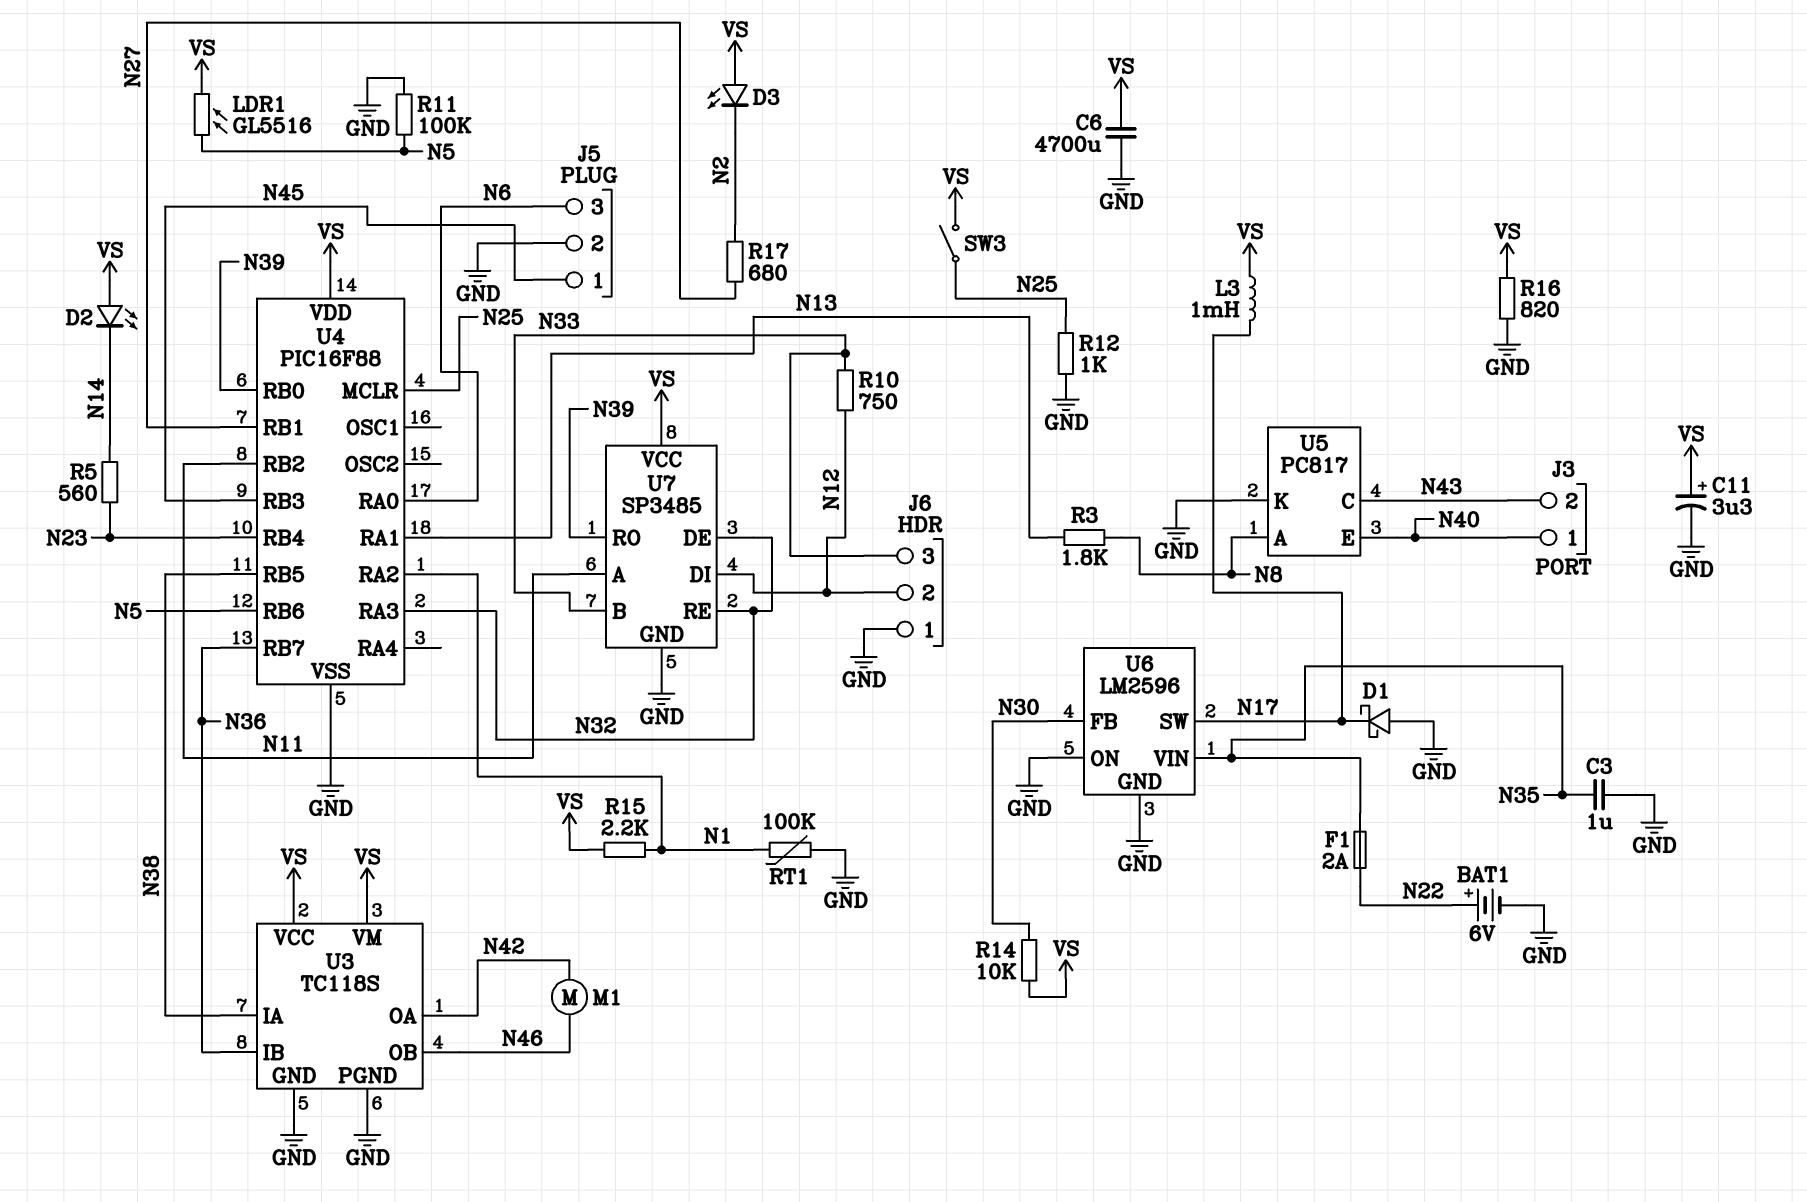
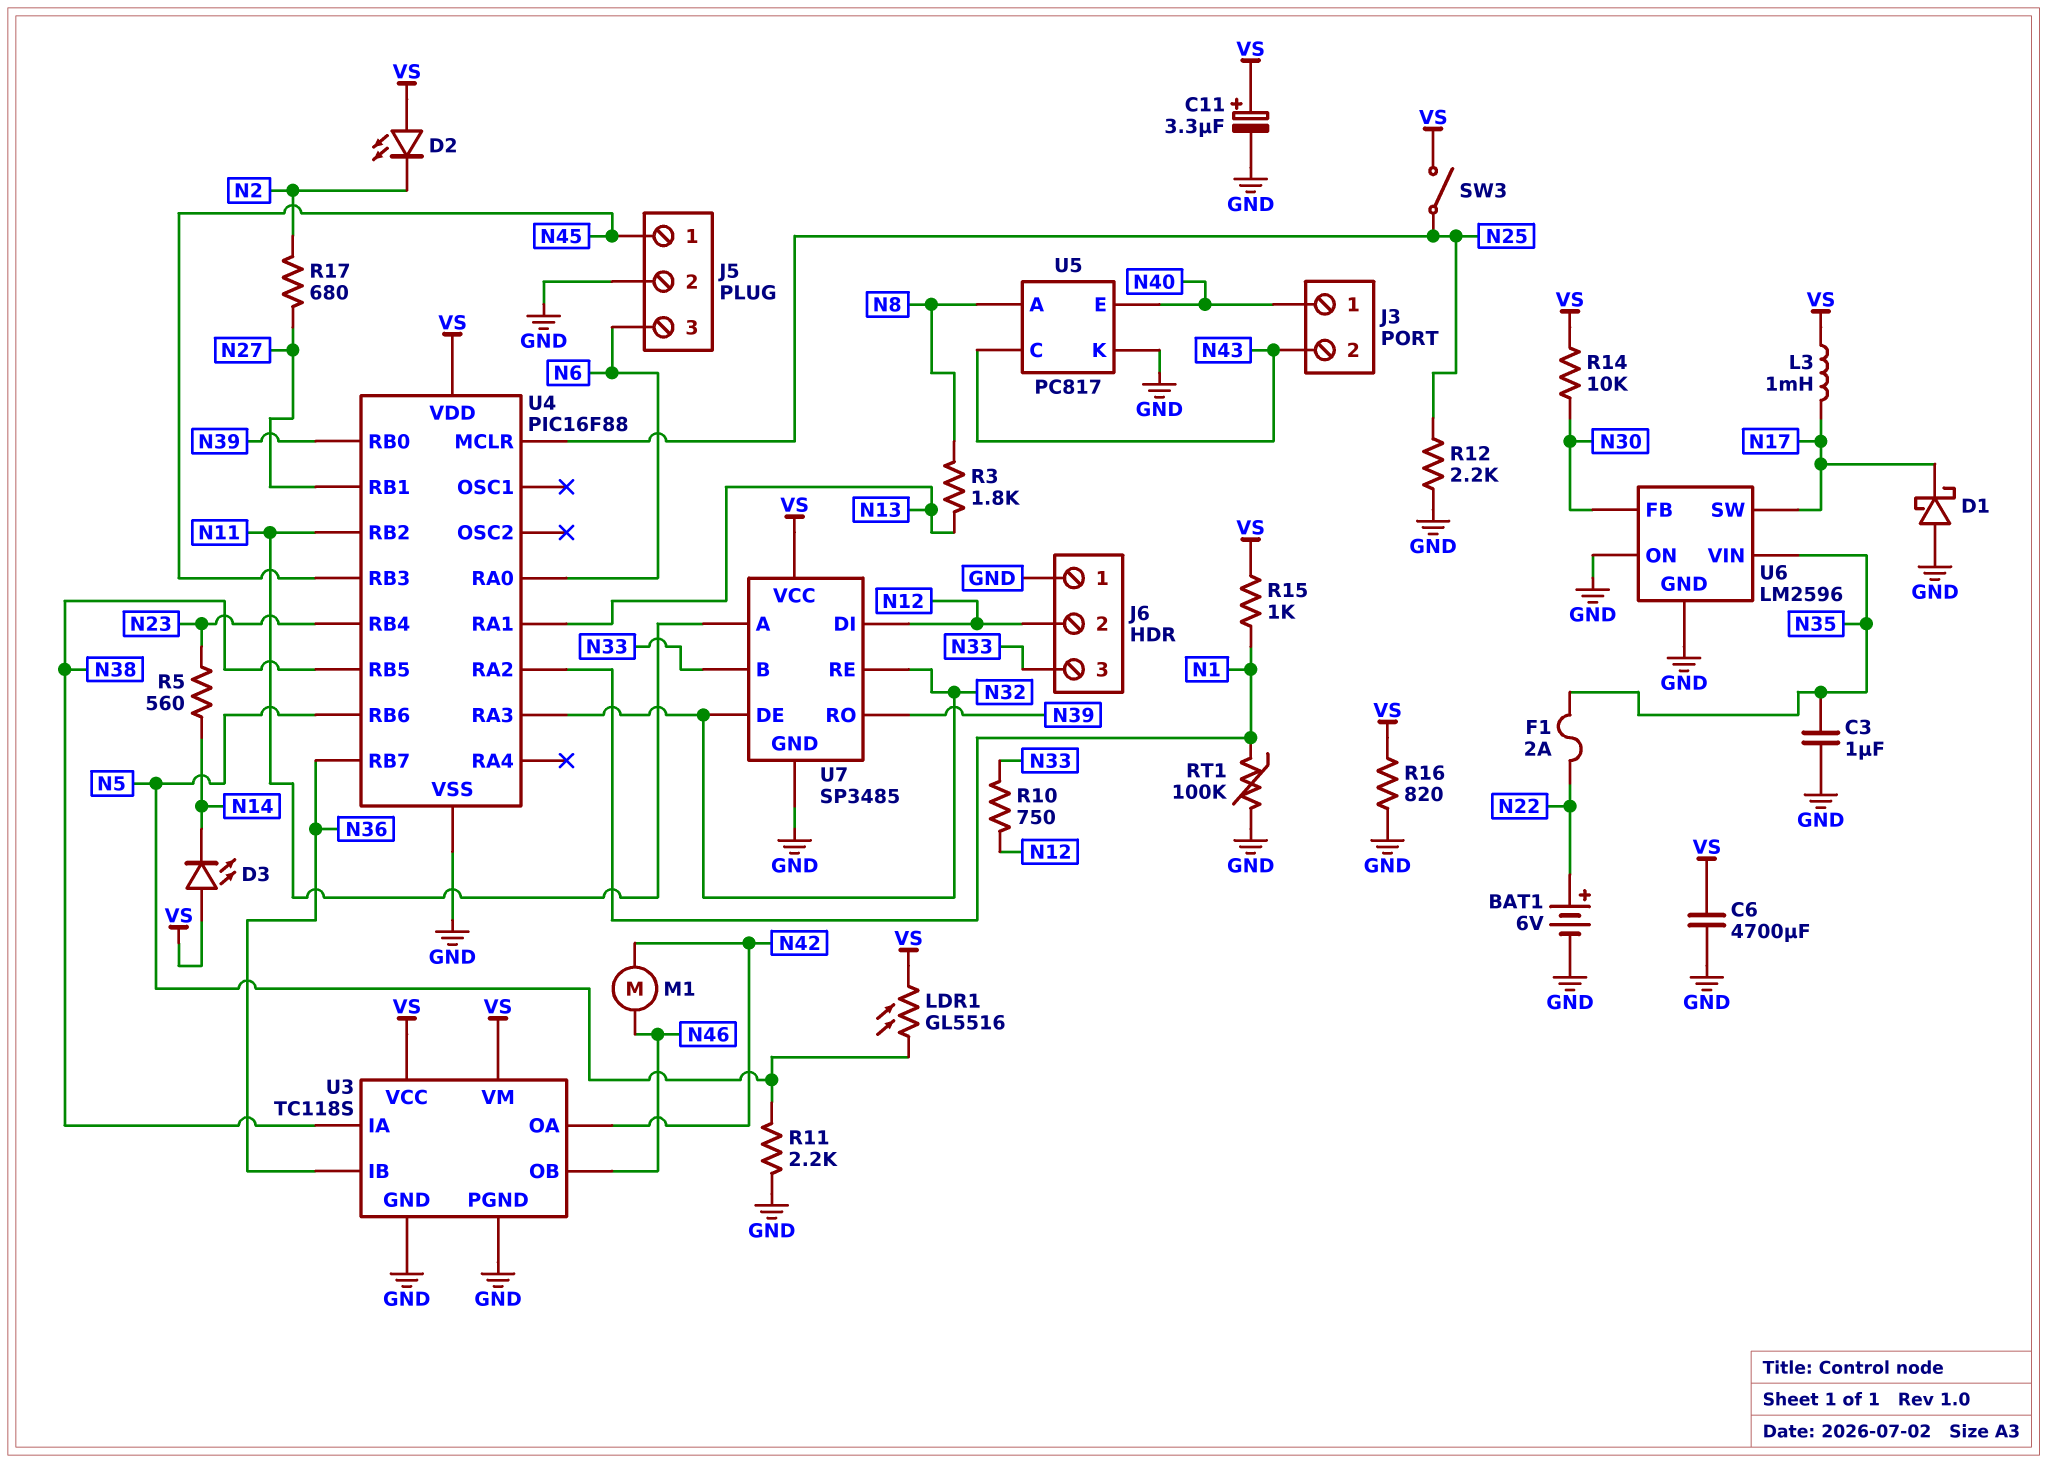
D2: LED (A VS, K N14) -> LED (A VS, K N2)
D3: LED (A VS, K N2) -> LED (A VS, K N14)
R11: 100k (GND, N5) -> 2.2k (GND, N5)
R12: 1k (GND, N25) -> 2.2k (GND, N25)
R15: 2.2k (N1, VS) -> 1k (N1, VS)

